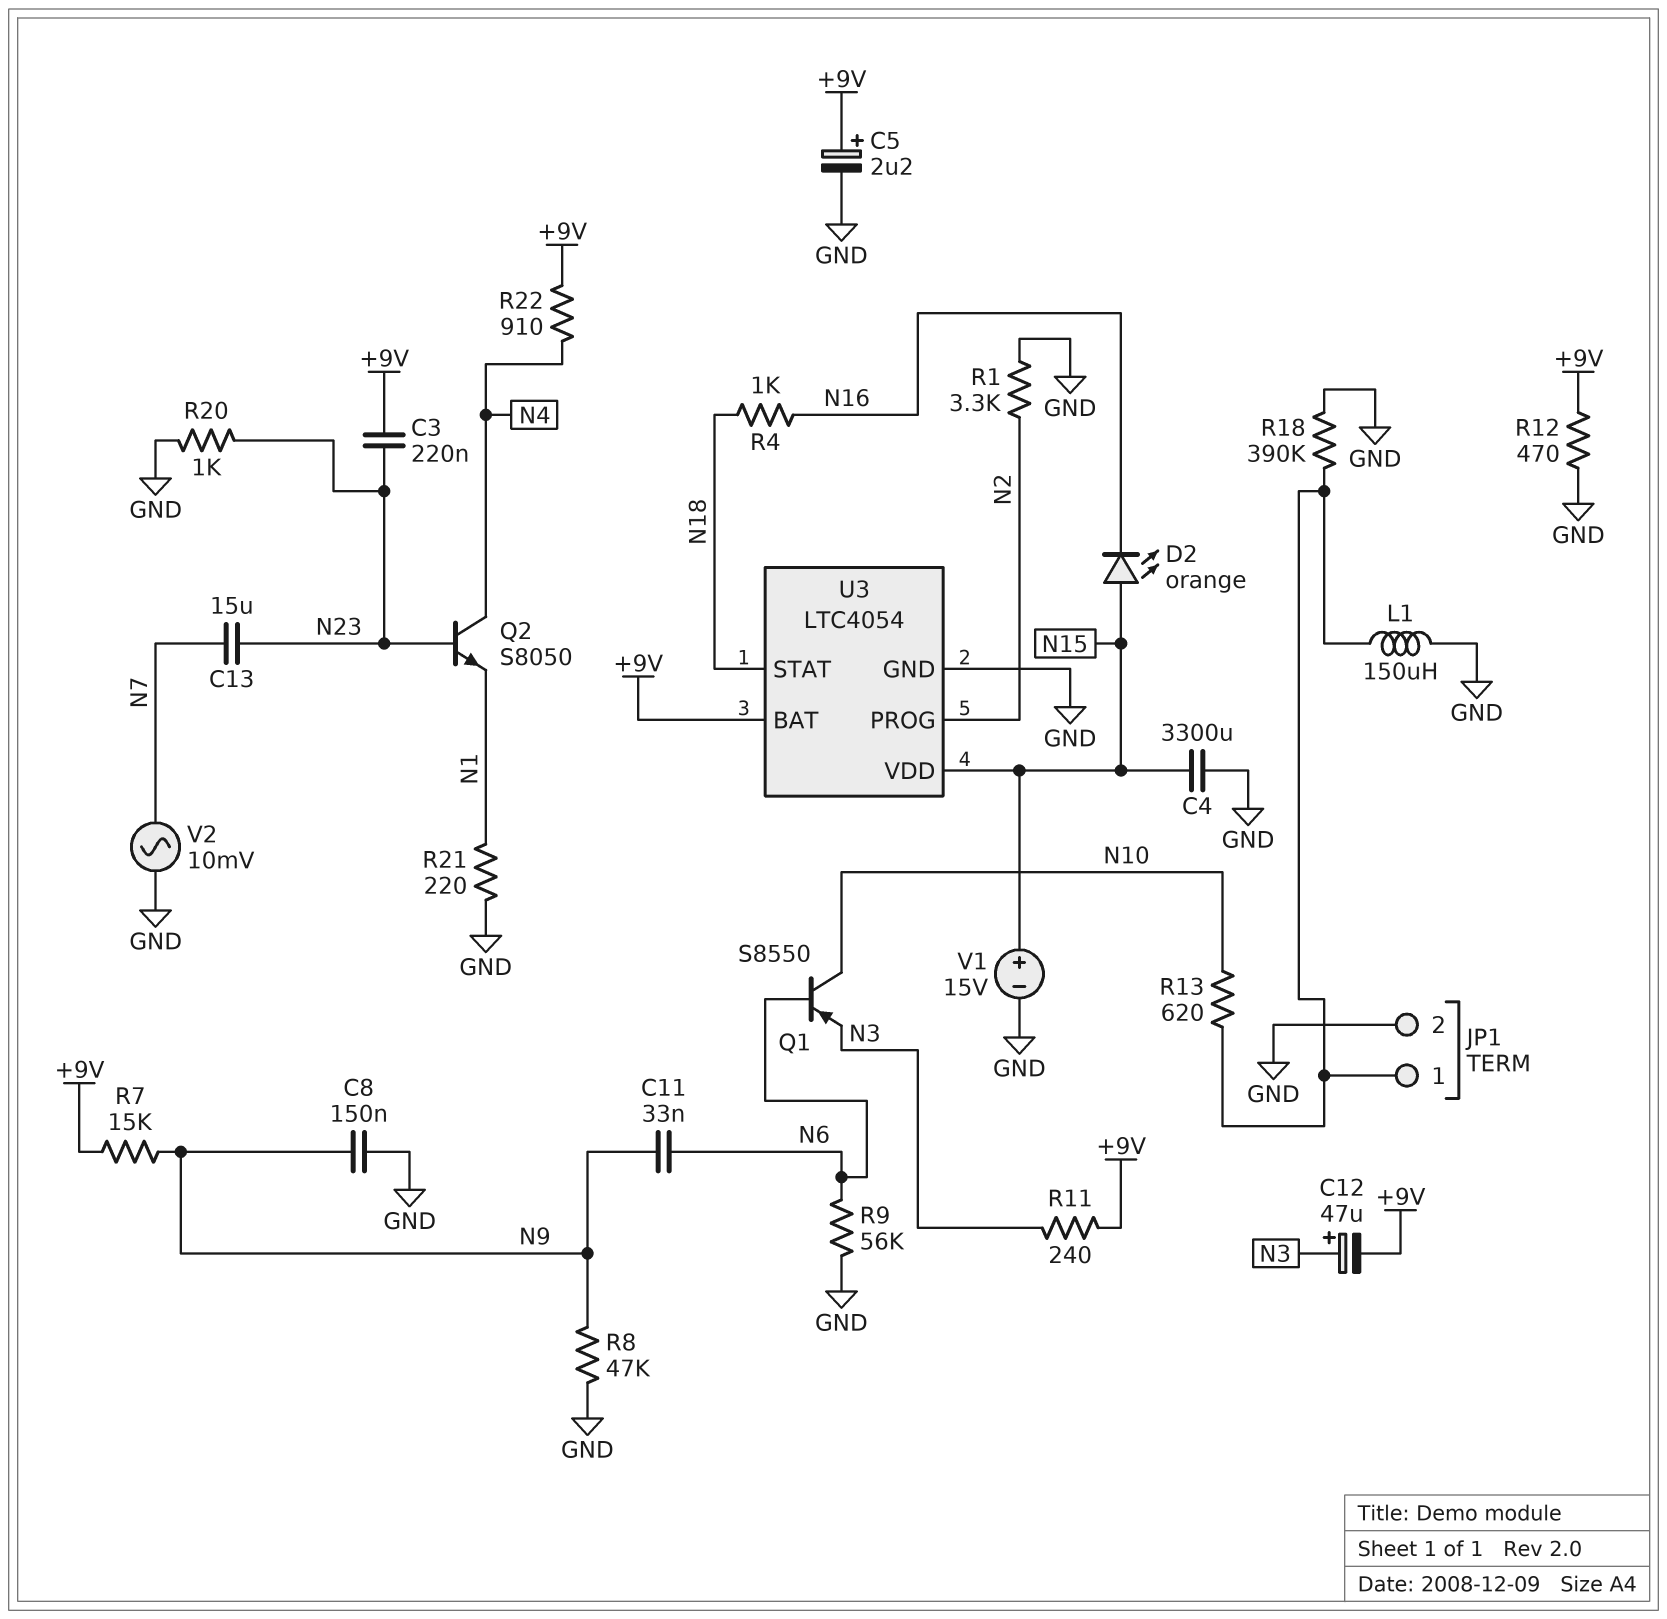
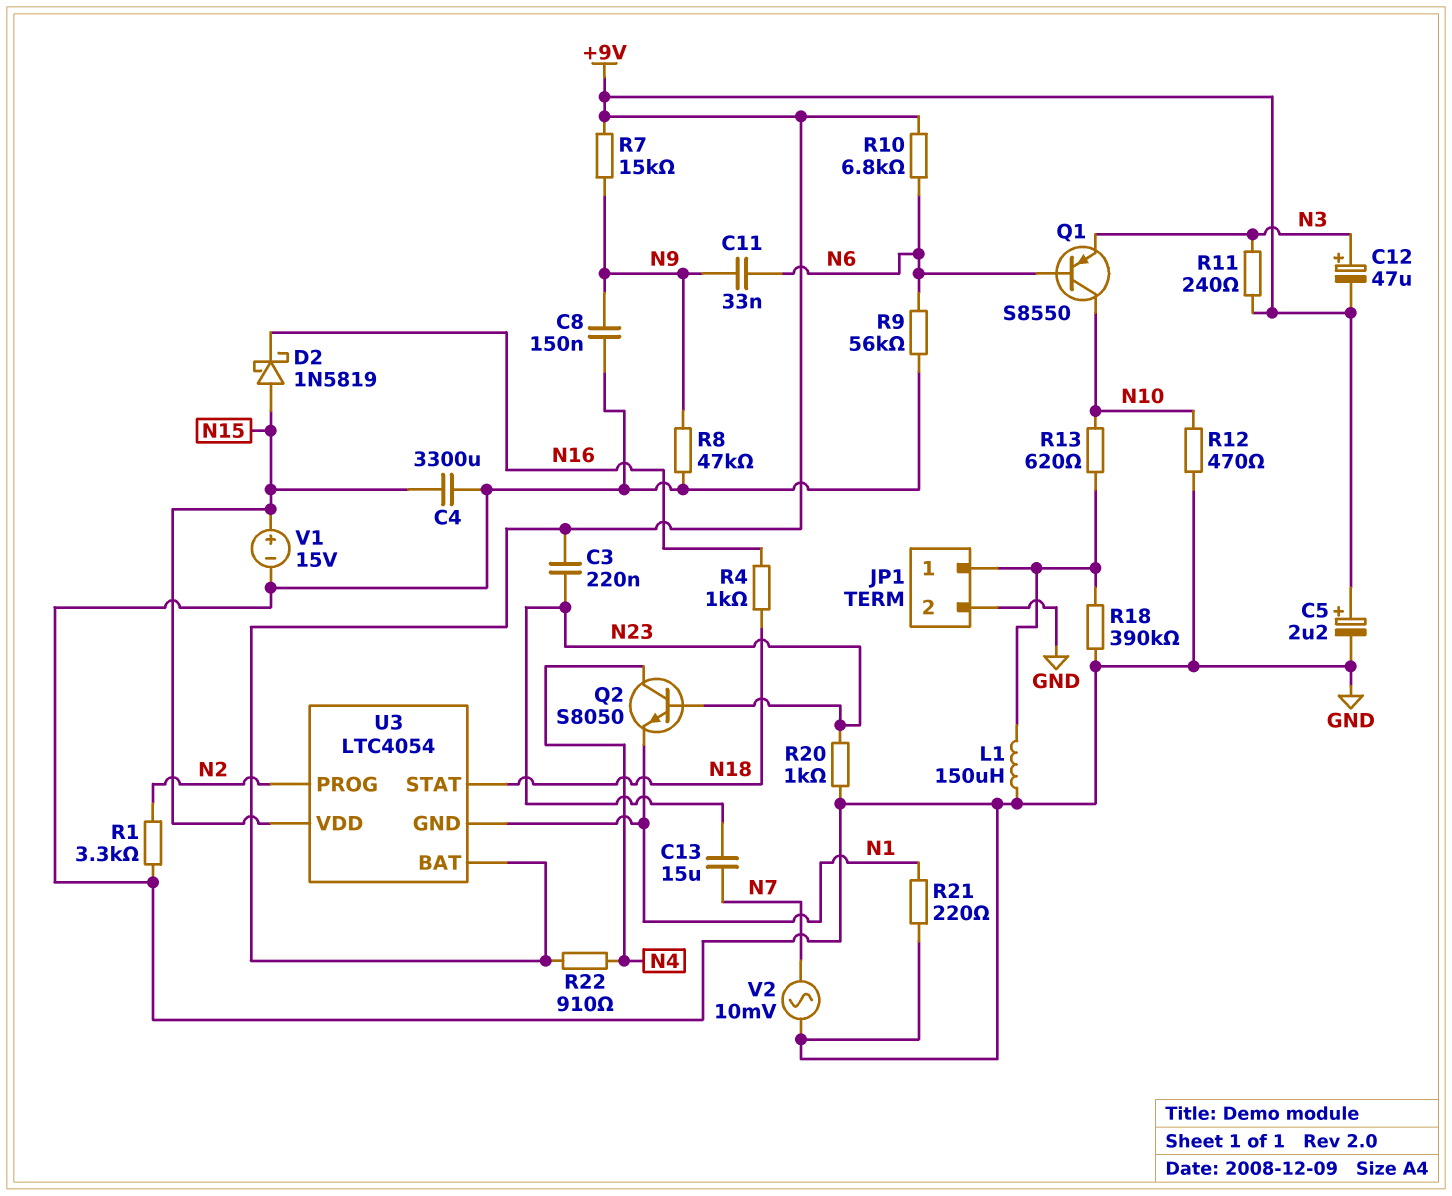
D2: LED orange (A N15, K N16) -> schottky 1N5819 (A N15, K N16)
R10: none -> 6.8k (+9V, N6)
R12: 470 (+9V, GND) -> 470 (GND, N10)
U3 pin GND: GND -> N1

